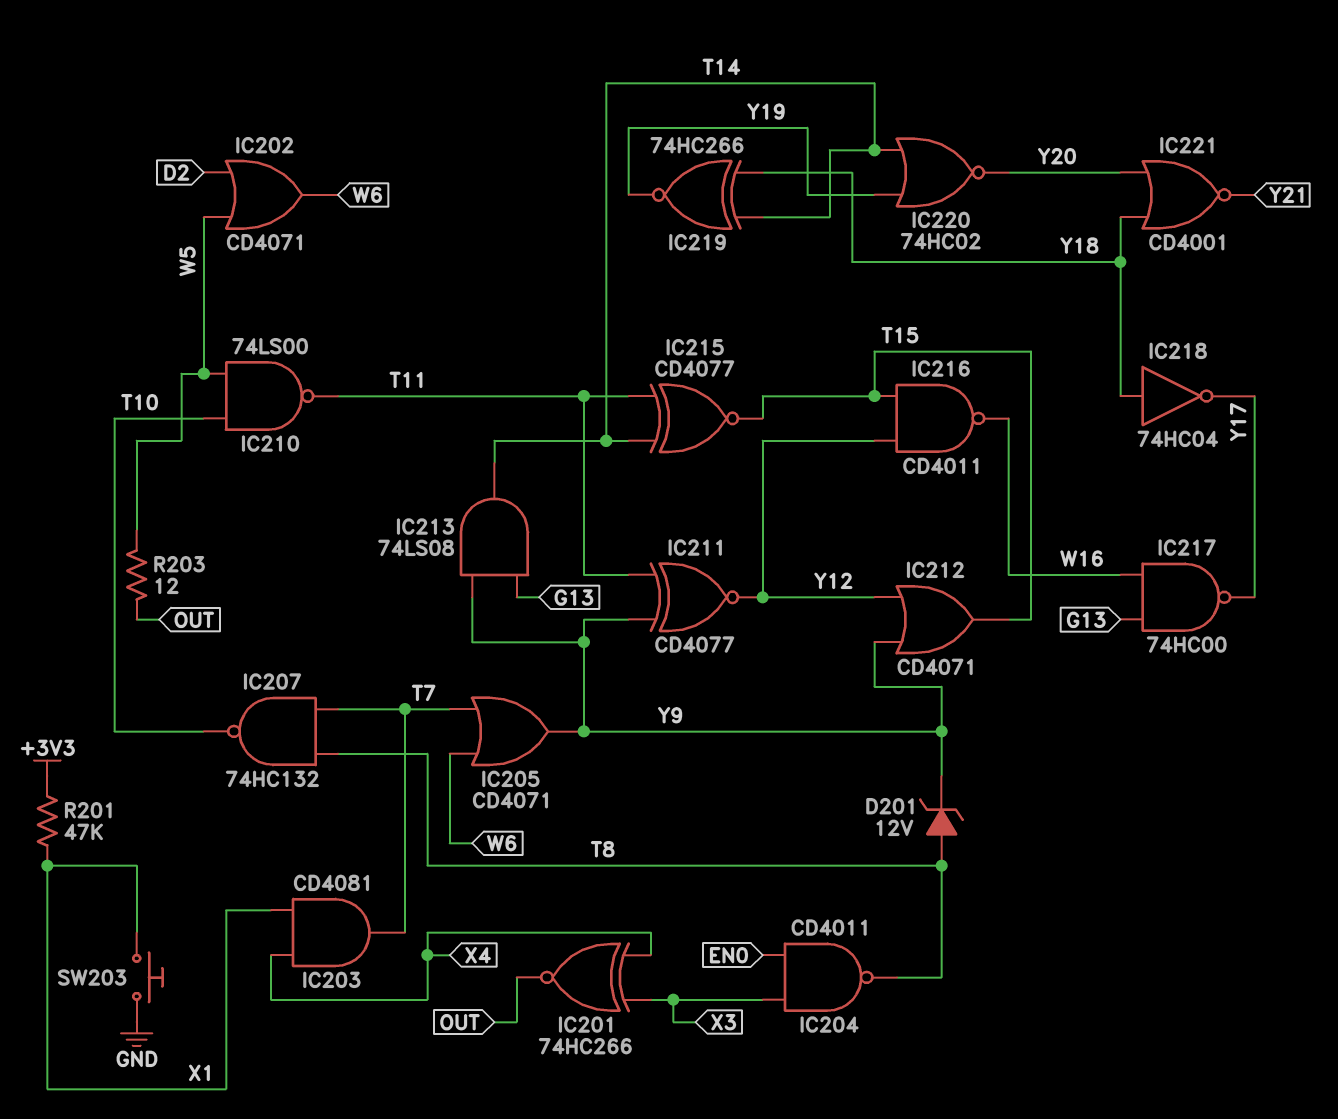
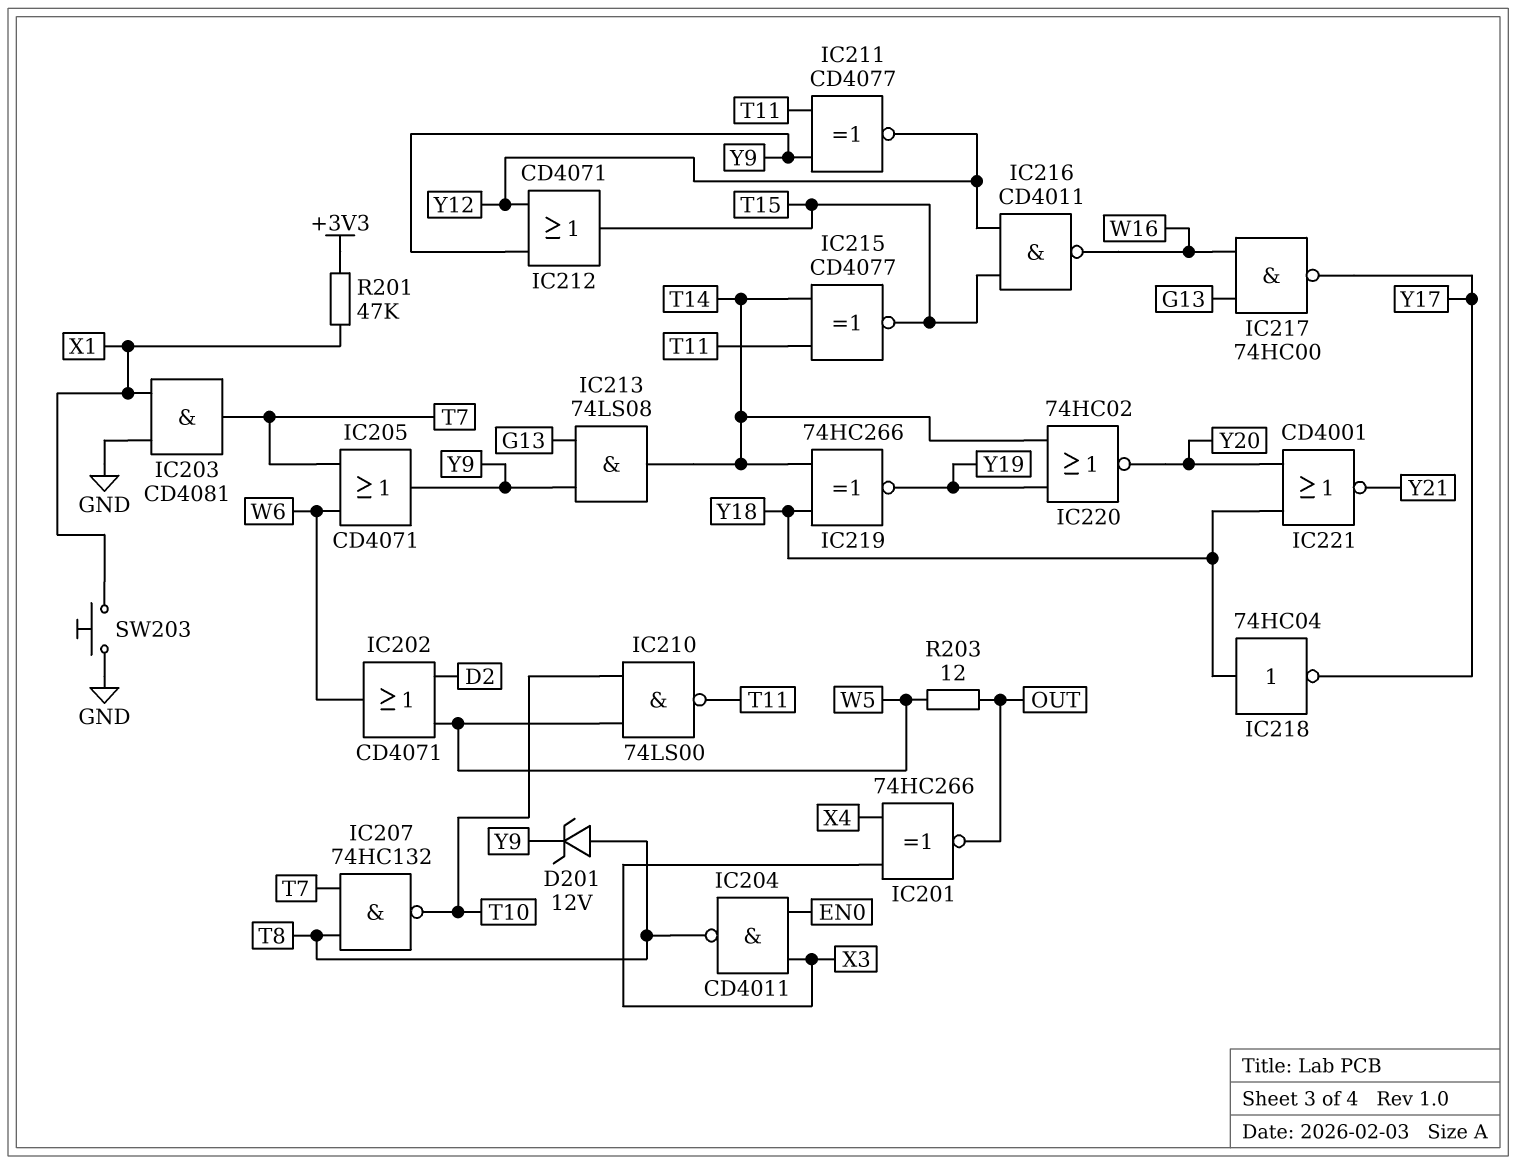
IC203: AND CD4081 (in X1, in X4, out T7) -> AND CD4081 (in GND, in X1, out T7)

